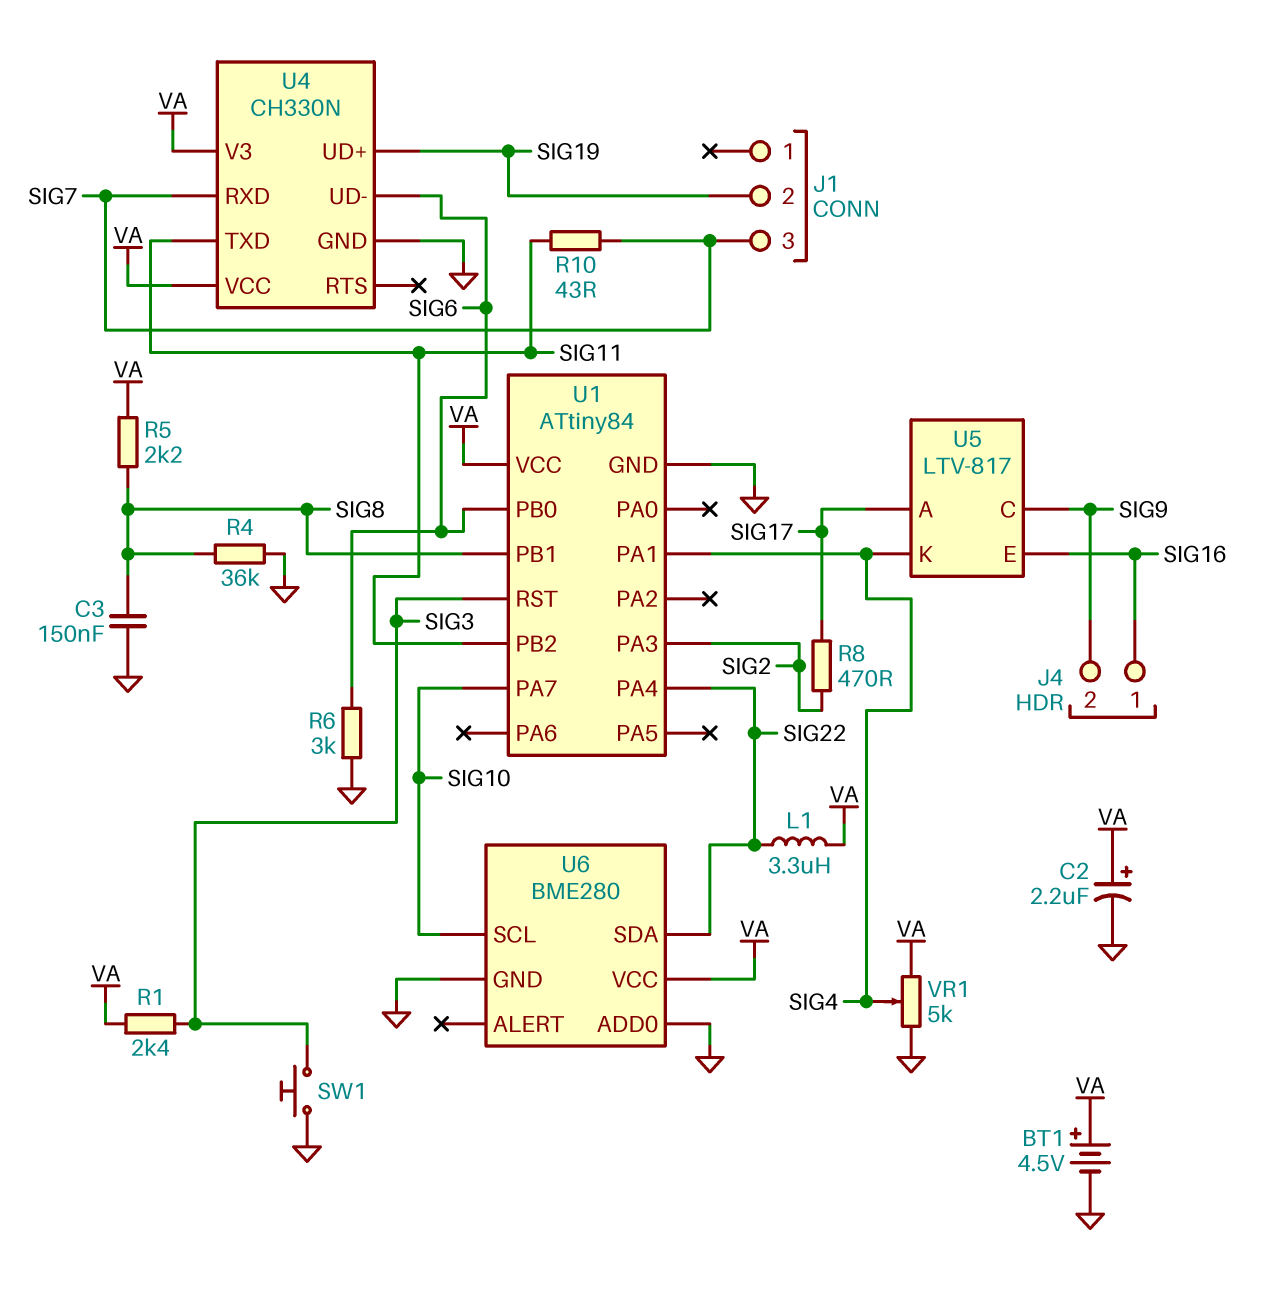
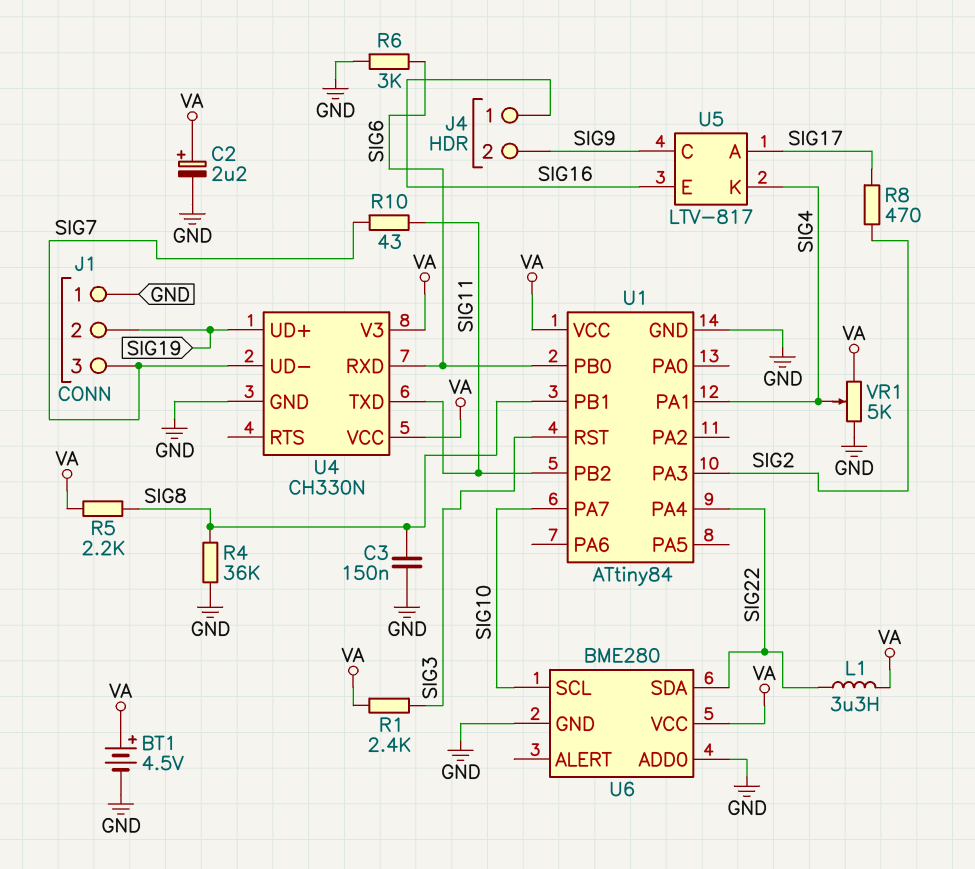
J1 pin 1: none -> GND
SW1: button (GND, SIG3) -> none
U4 pin RXD: SIG7 -> SIG6
U4 pin UD-: SIG6 -> SIG7

